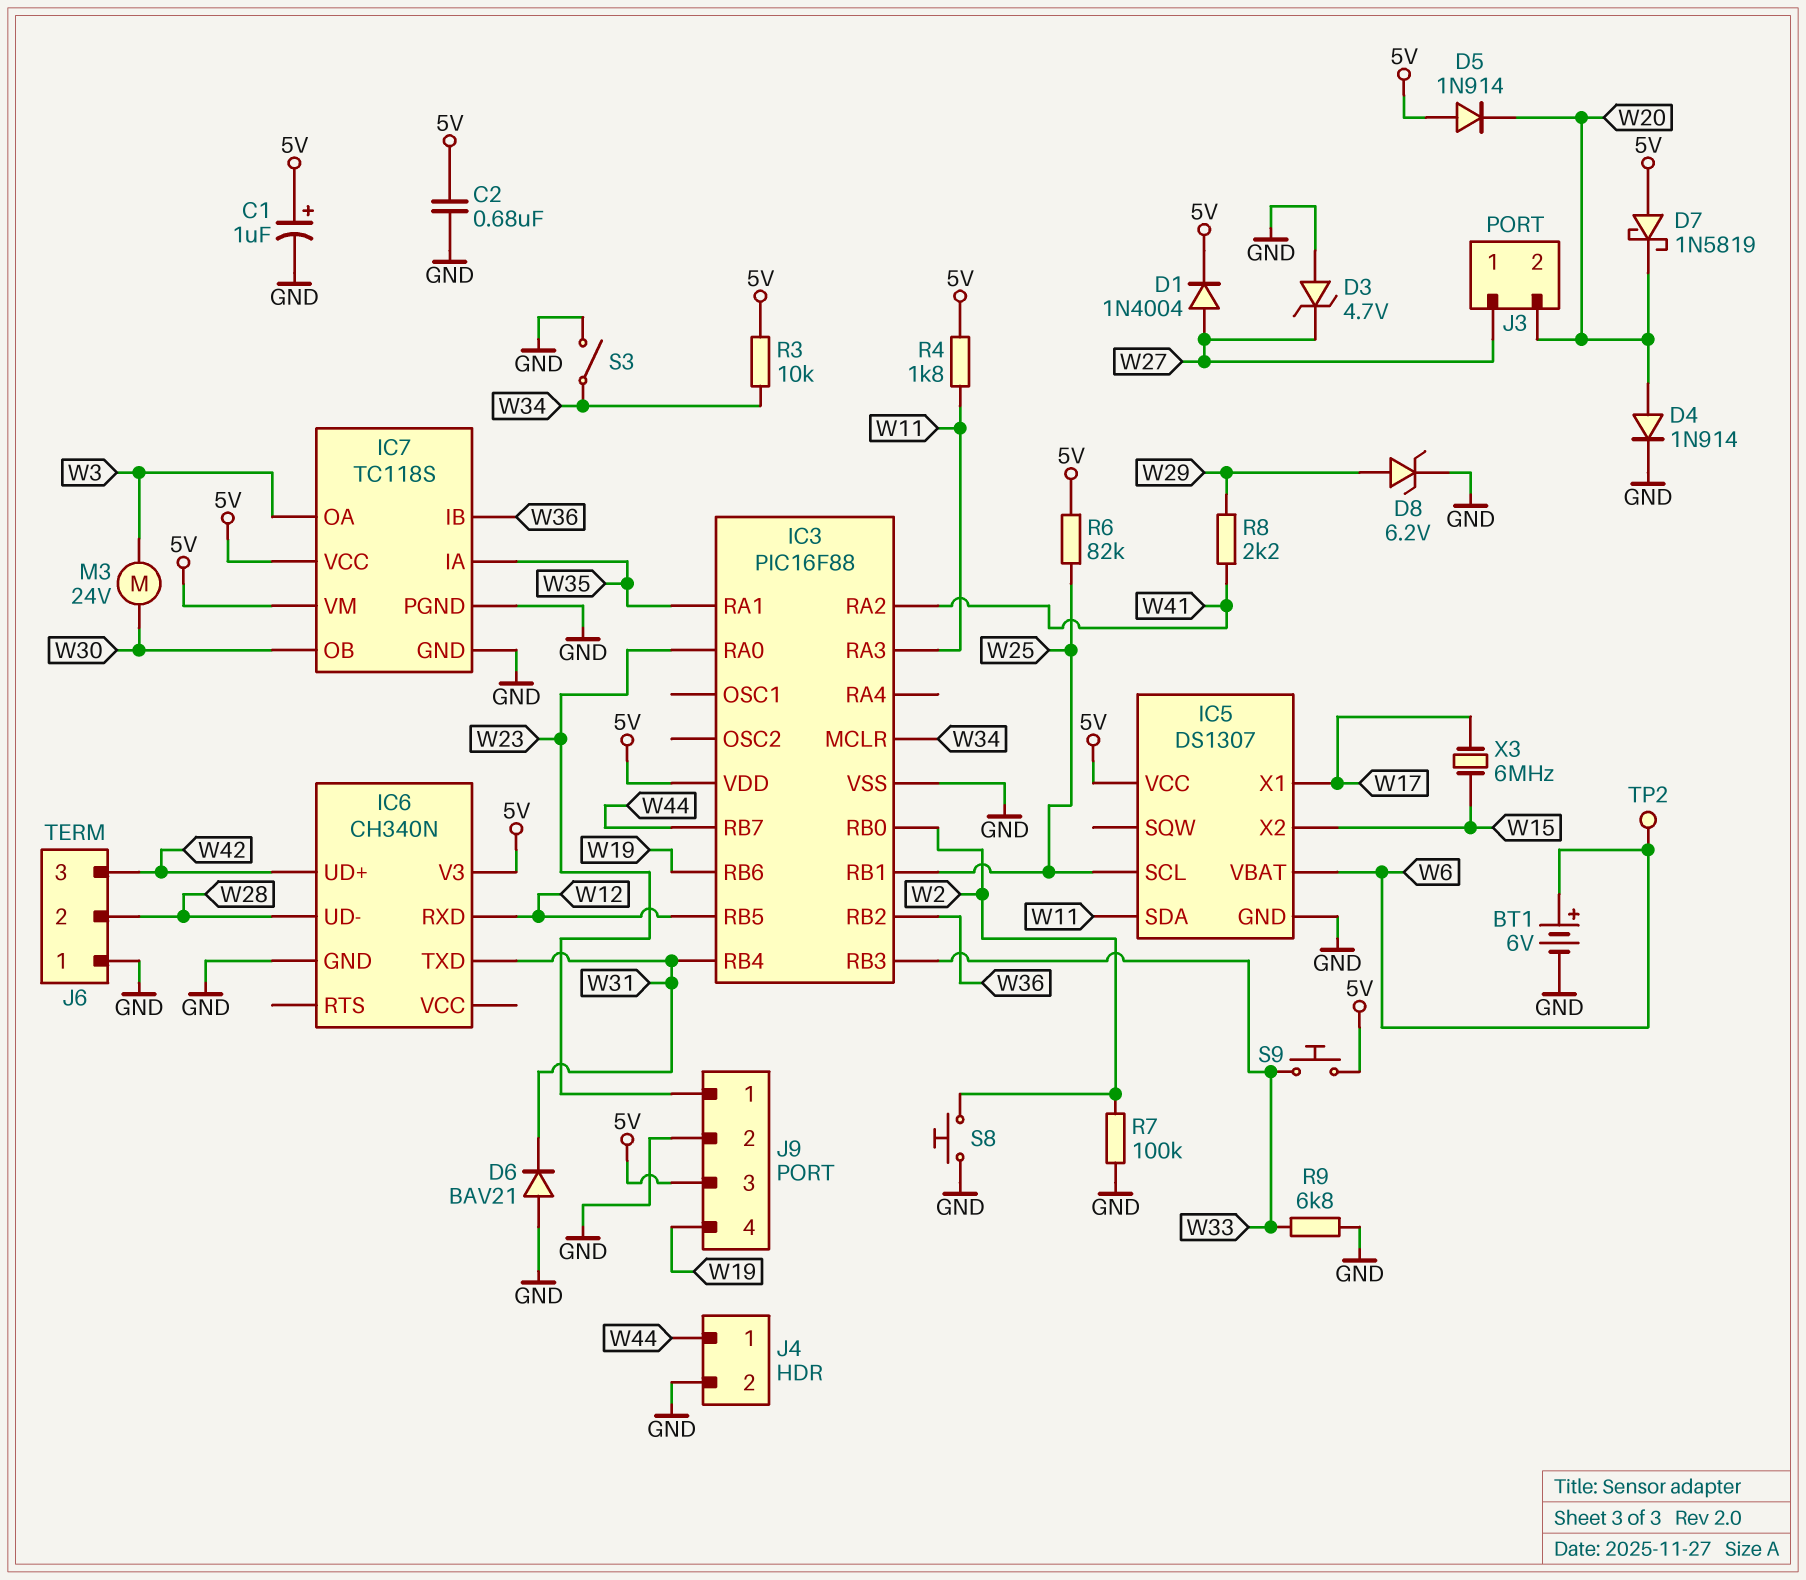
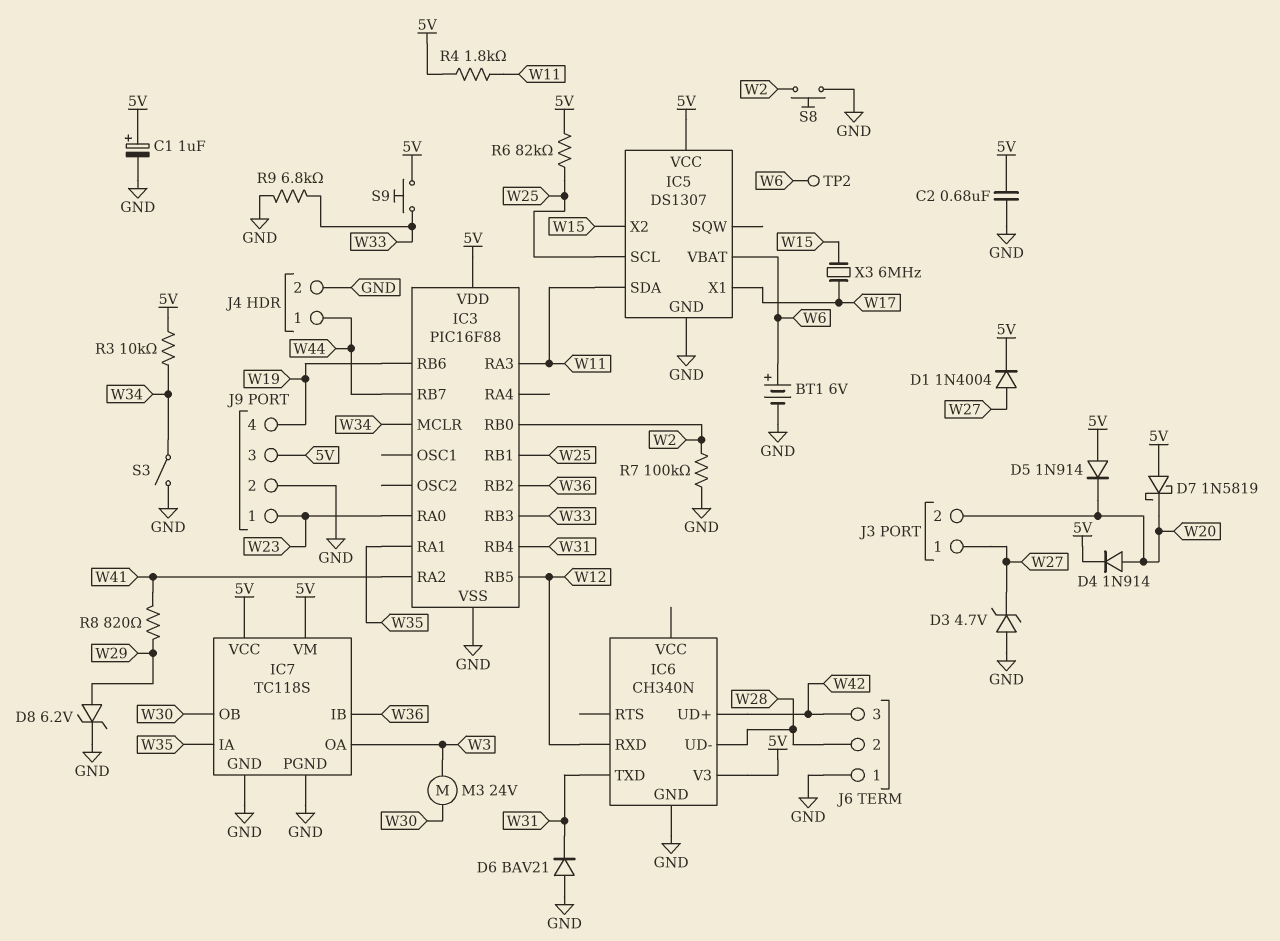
D4: diode 1N914 (A W20, K GND) -> diode 1N914 (A W20, K 5V)
R8: 2.2k (W29, W41) -> 820 (W29, W41)

